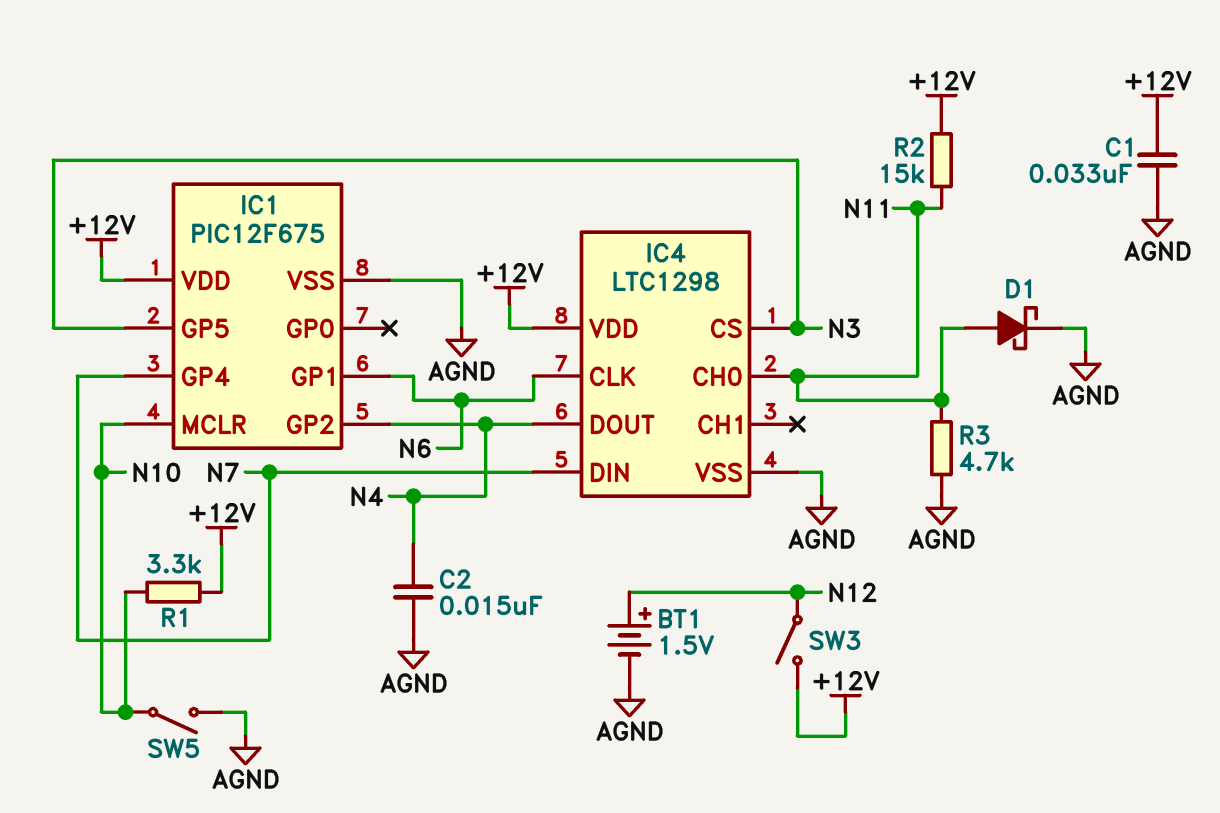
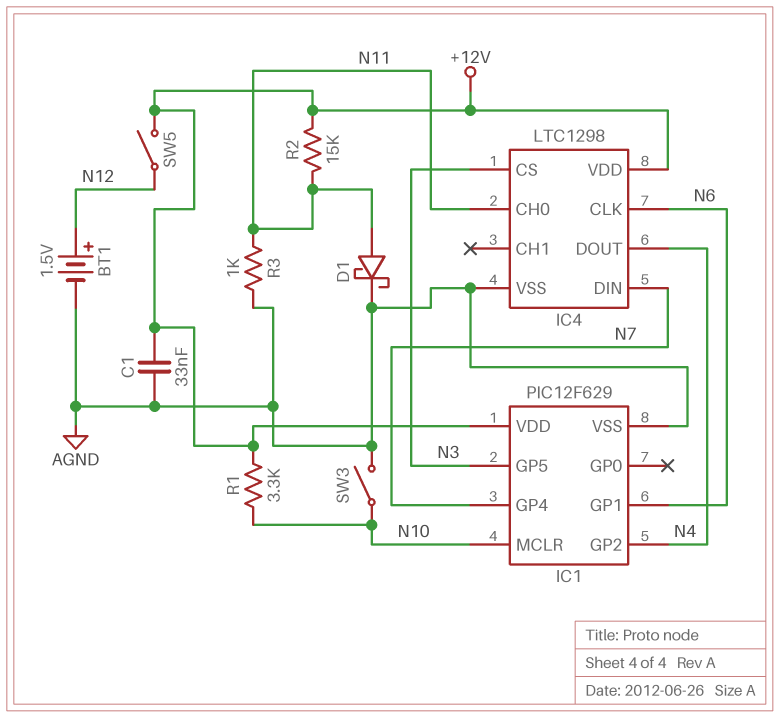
C2: 15nF (AGND, N4) -> none
IC1: PIC12F675 -> PIC12F629
R3: 4.7k (AGND, N11) -> 1k (AGND, N11)
SW3: switch (+12V, N12) -> switch (AGND, N10)
SW5: switch (AGND, N10) -> switch (+12V, N12)

